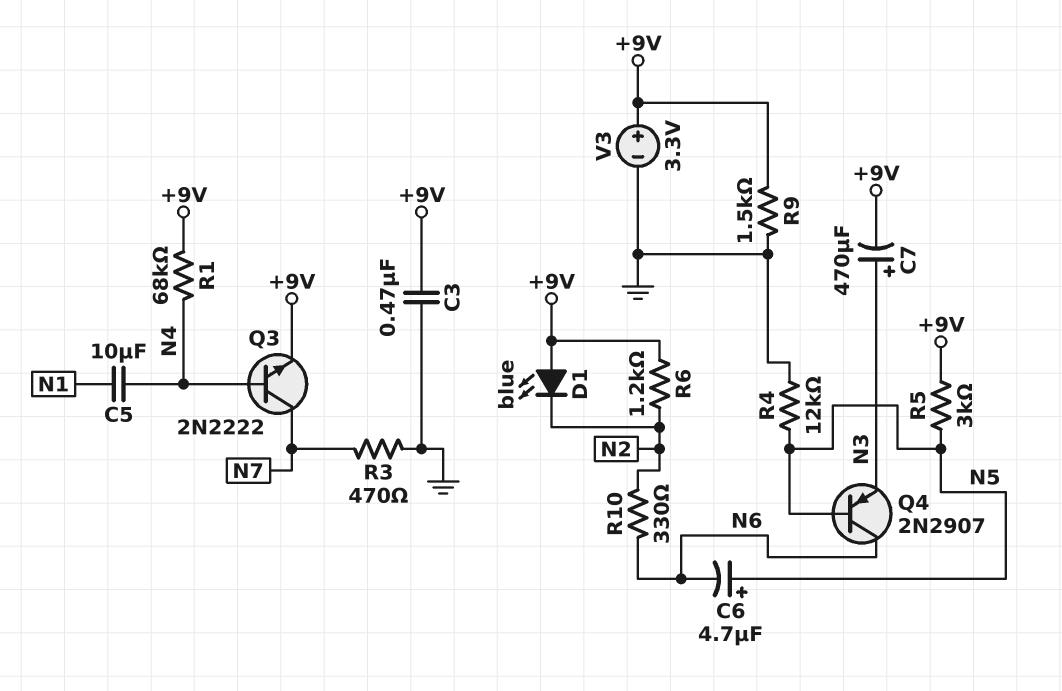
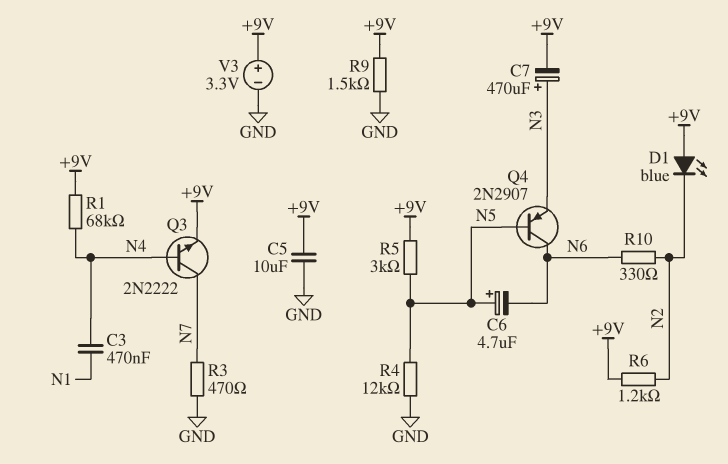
C3: 470nF (+9V, GND) -> 470nF (N1, N4)
C5: 10uF (N1, N4) -> 10uF (+9V, GND)

